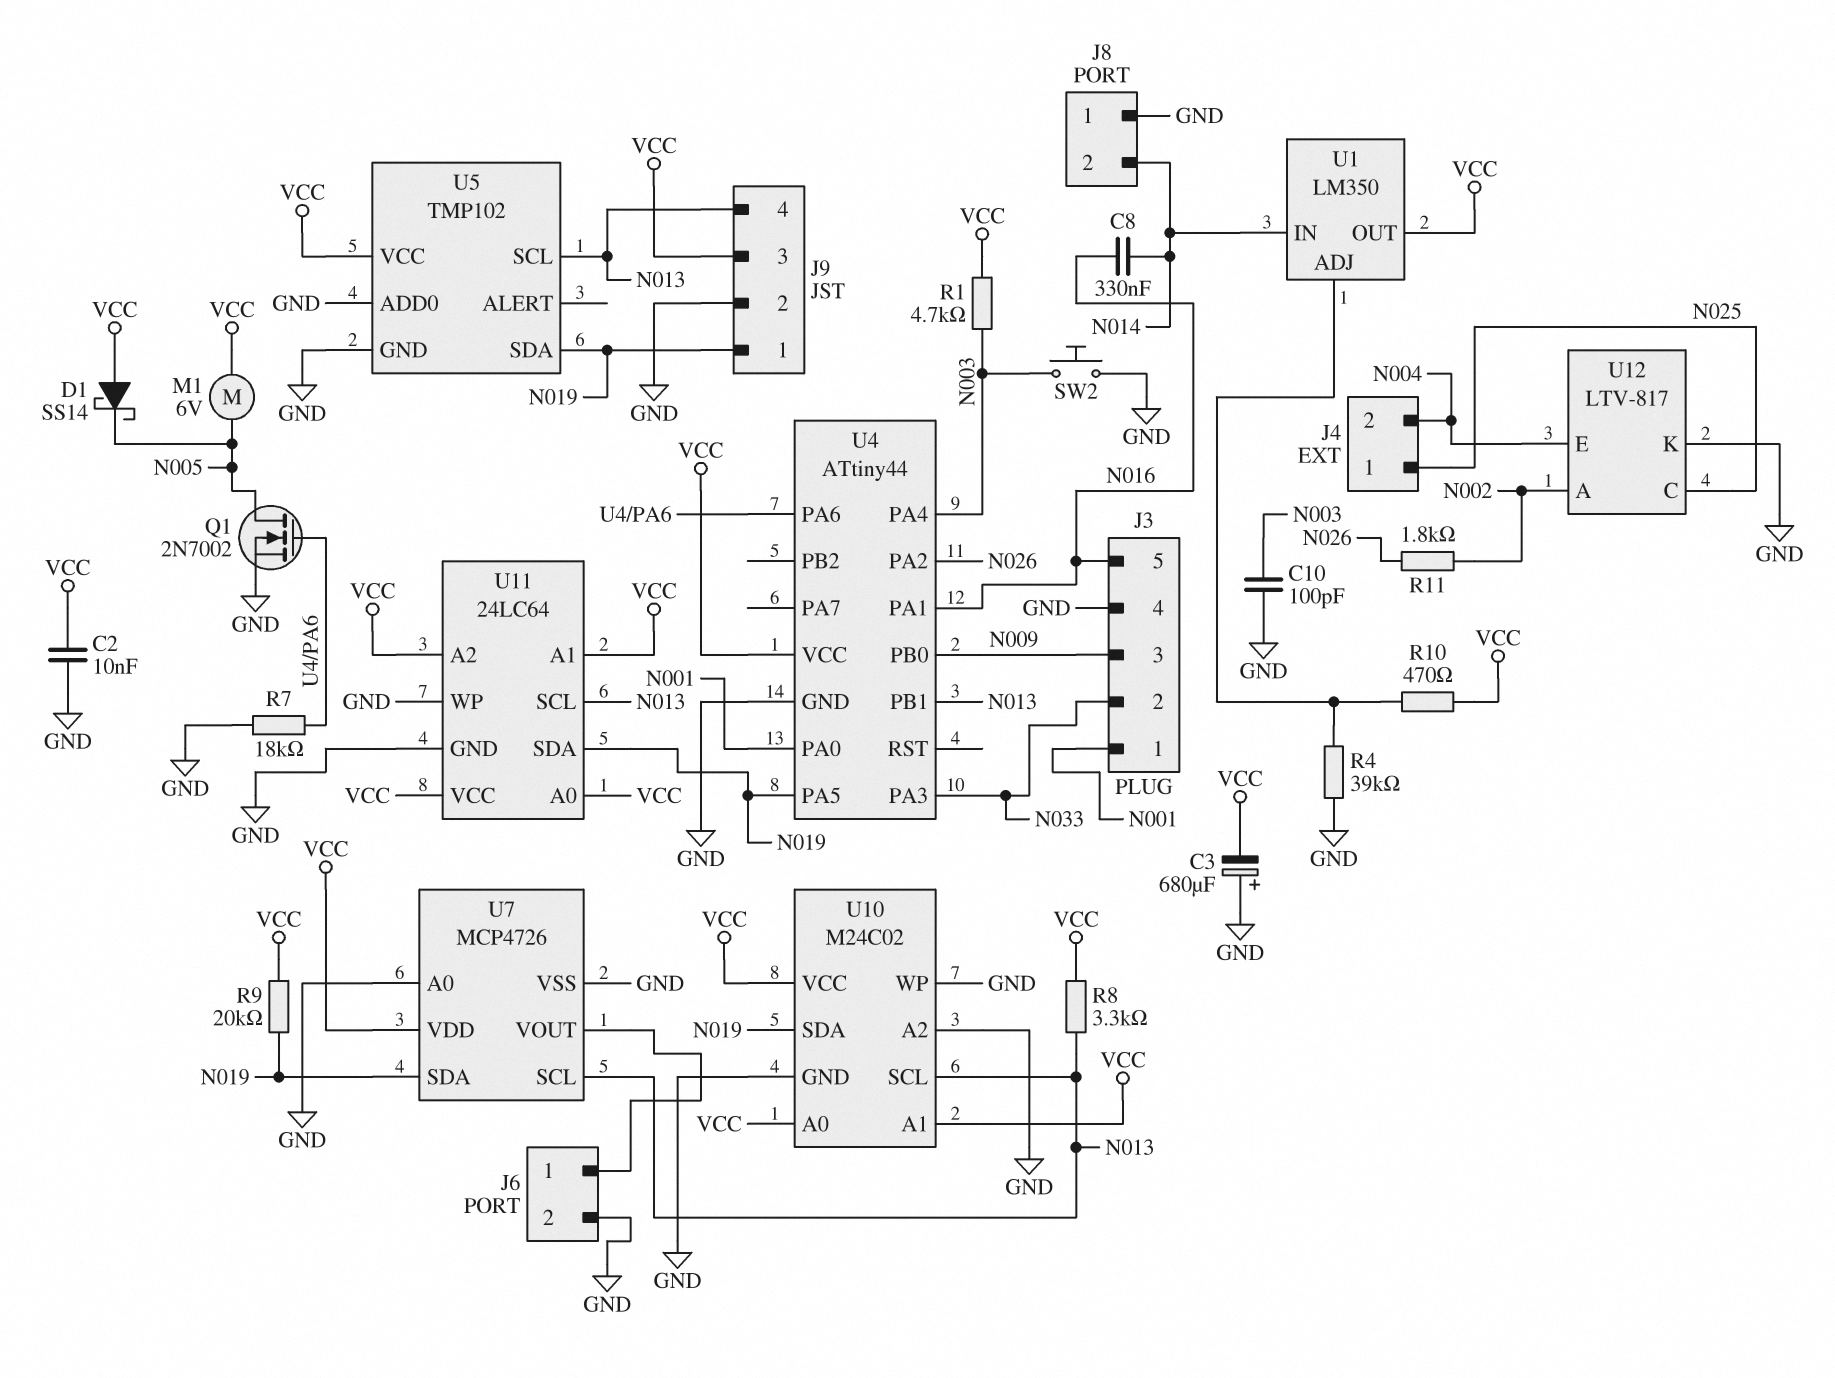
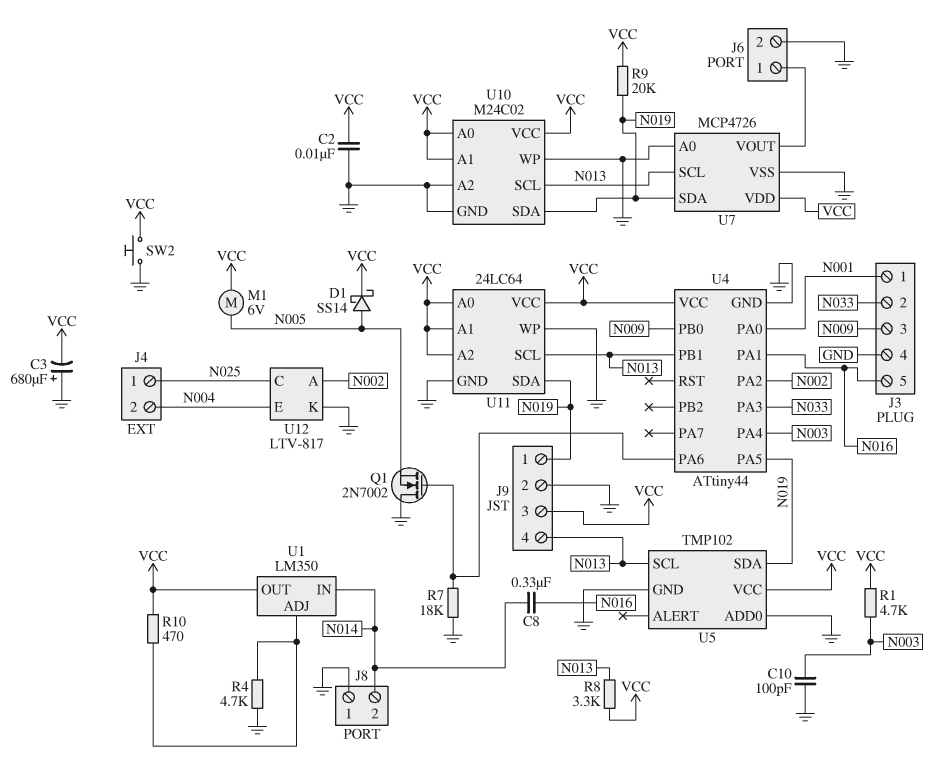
D1: schottky SS14 (A VCC, K N005) -> schottky SS14 (A N005, K VCC)
Q1: NMOS 2N7002 (G U4/PA6, D N005, S GND) -> NMOS 2N7002 (G U4/PA6, D GND, S N005)
R4: 39k (GND, U1/ADJ) -> 4.7k (GND, U1/ADJ)
R11: 1.8k (N002, N026) -> none
SW2: button (GND, N003) -> button (GND, VCC)
U4 pin PA2: N026 -> N002

